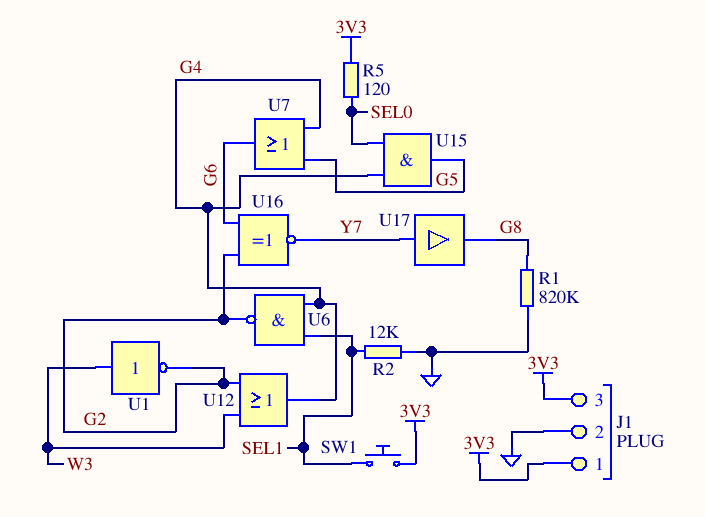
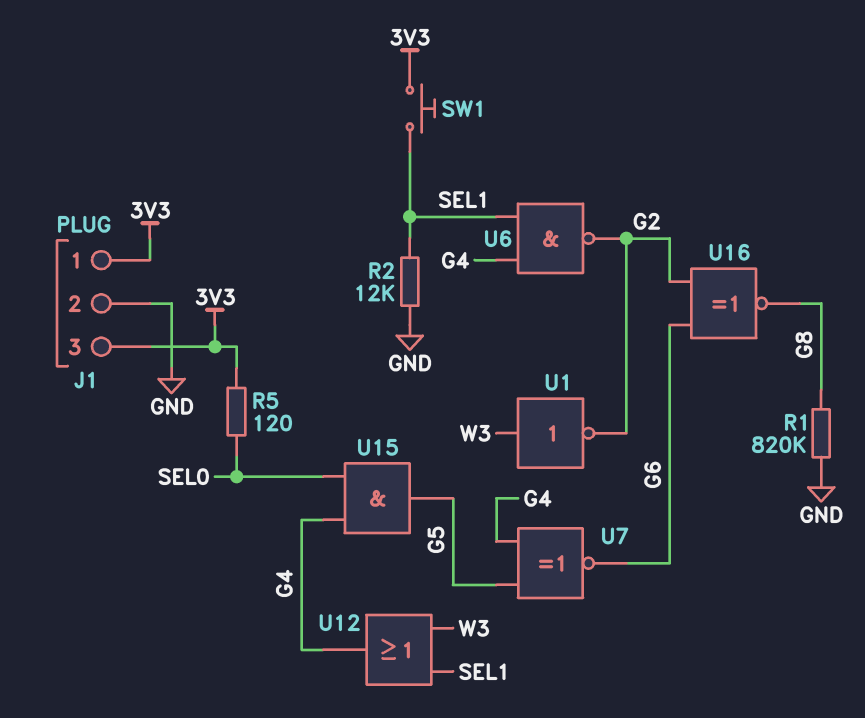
U7: OR (in G4, in G5, out G6) -> XNOR (in G4, in G5, out G6)
U12: OR (in G2, in W3, out G4) -> OR (in SEL1, in W3, out G4)
U16: XNOR (in G2, in G6, out Y7) -> XNOR (in G2, in G6, out G8)
U17: buffer (in Y7, out G8) -> none

